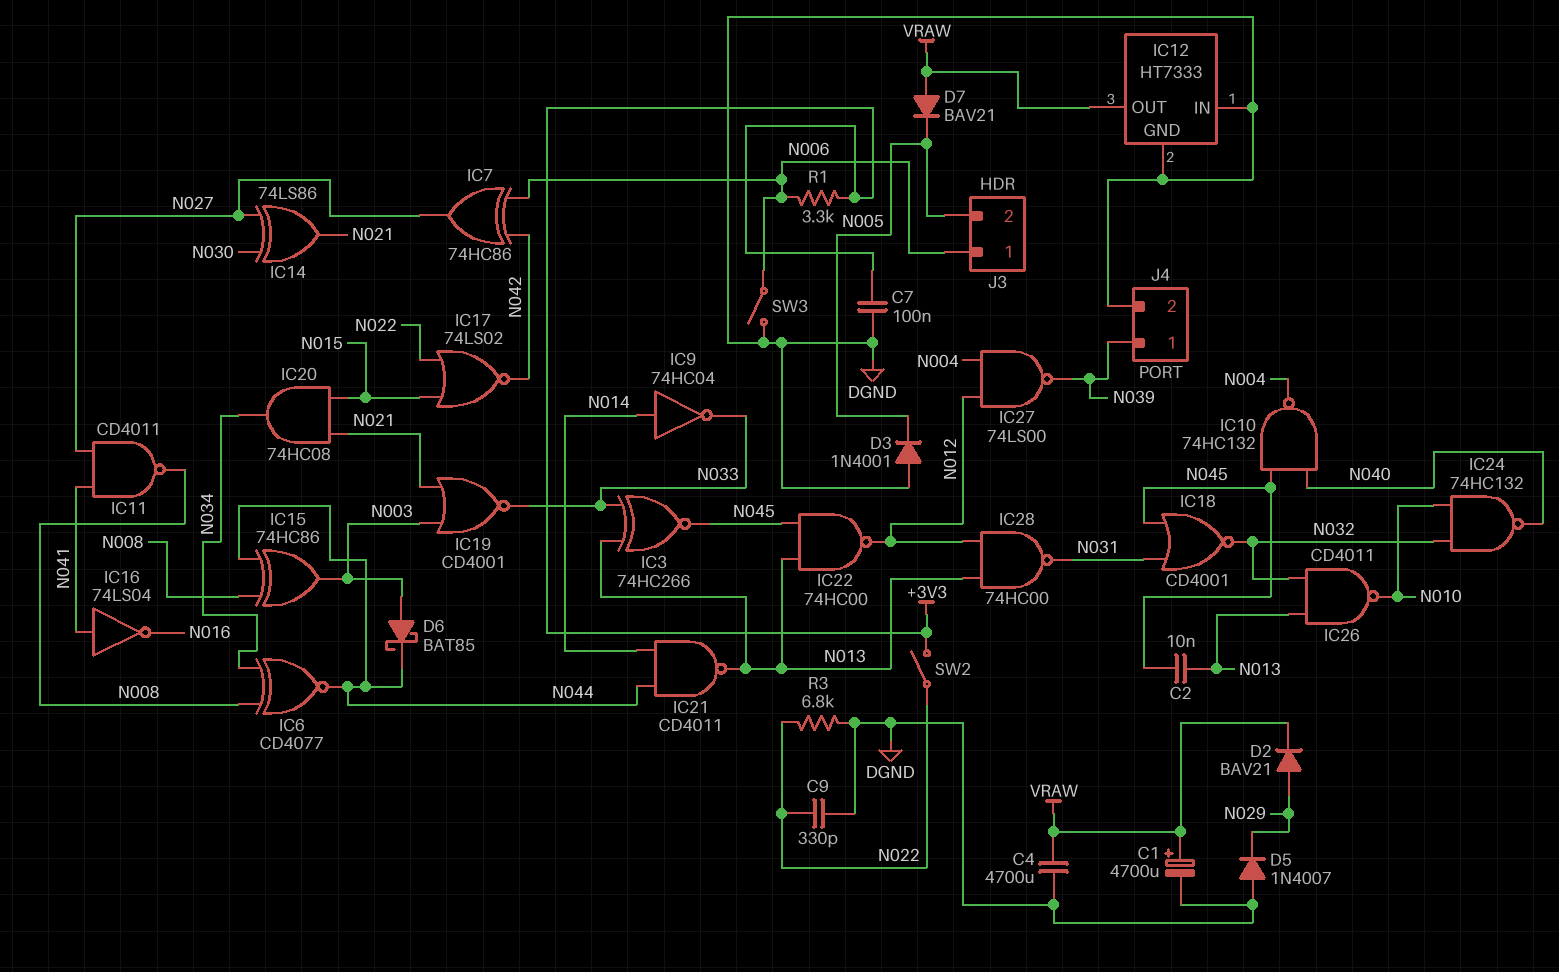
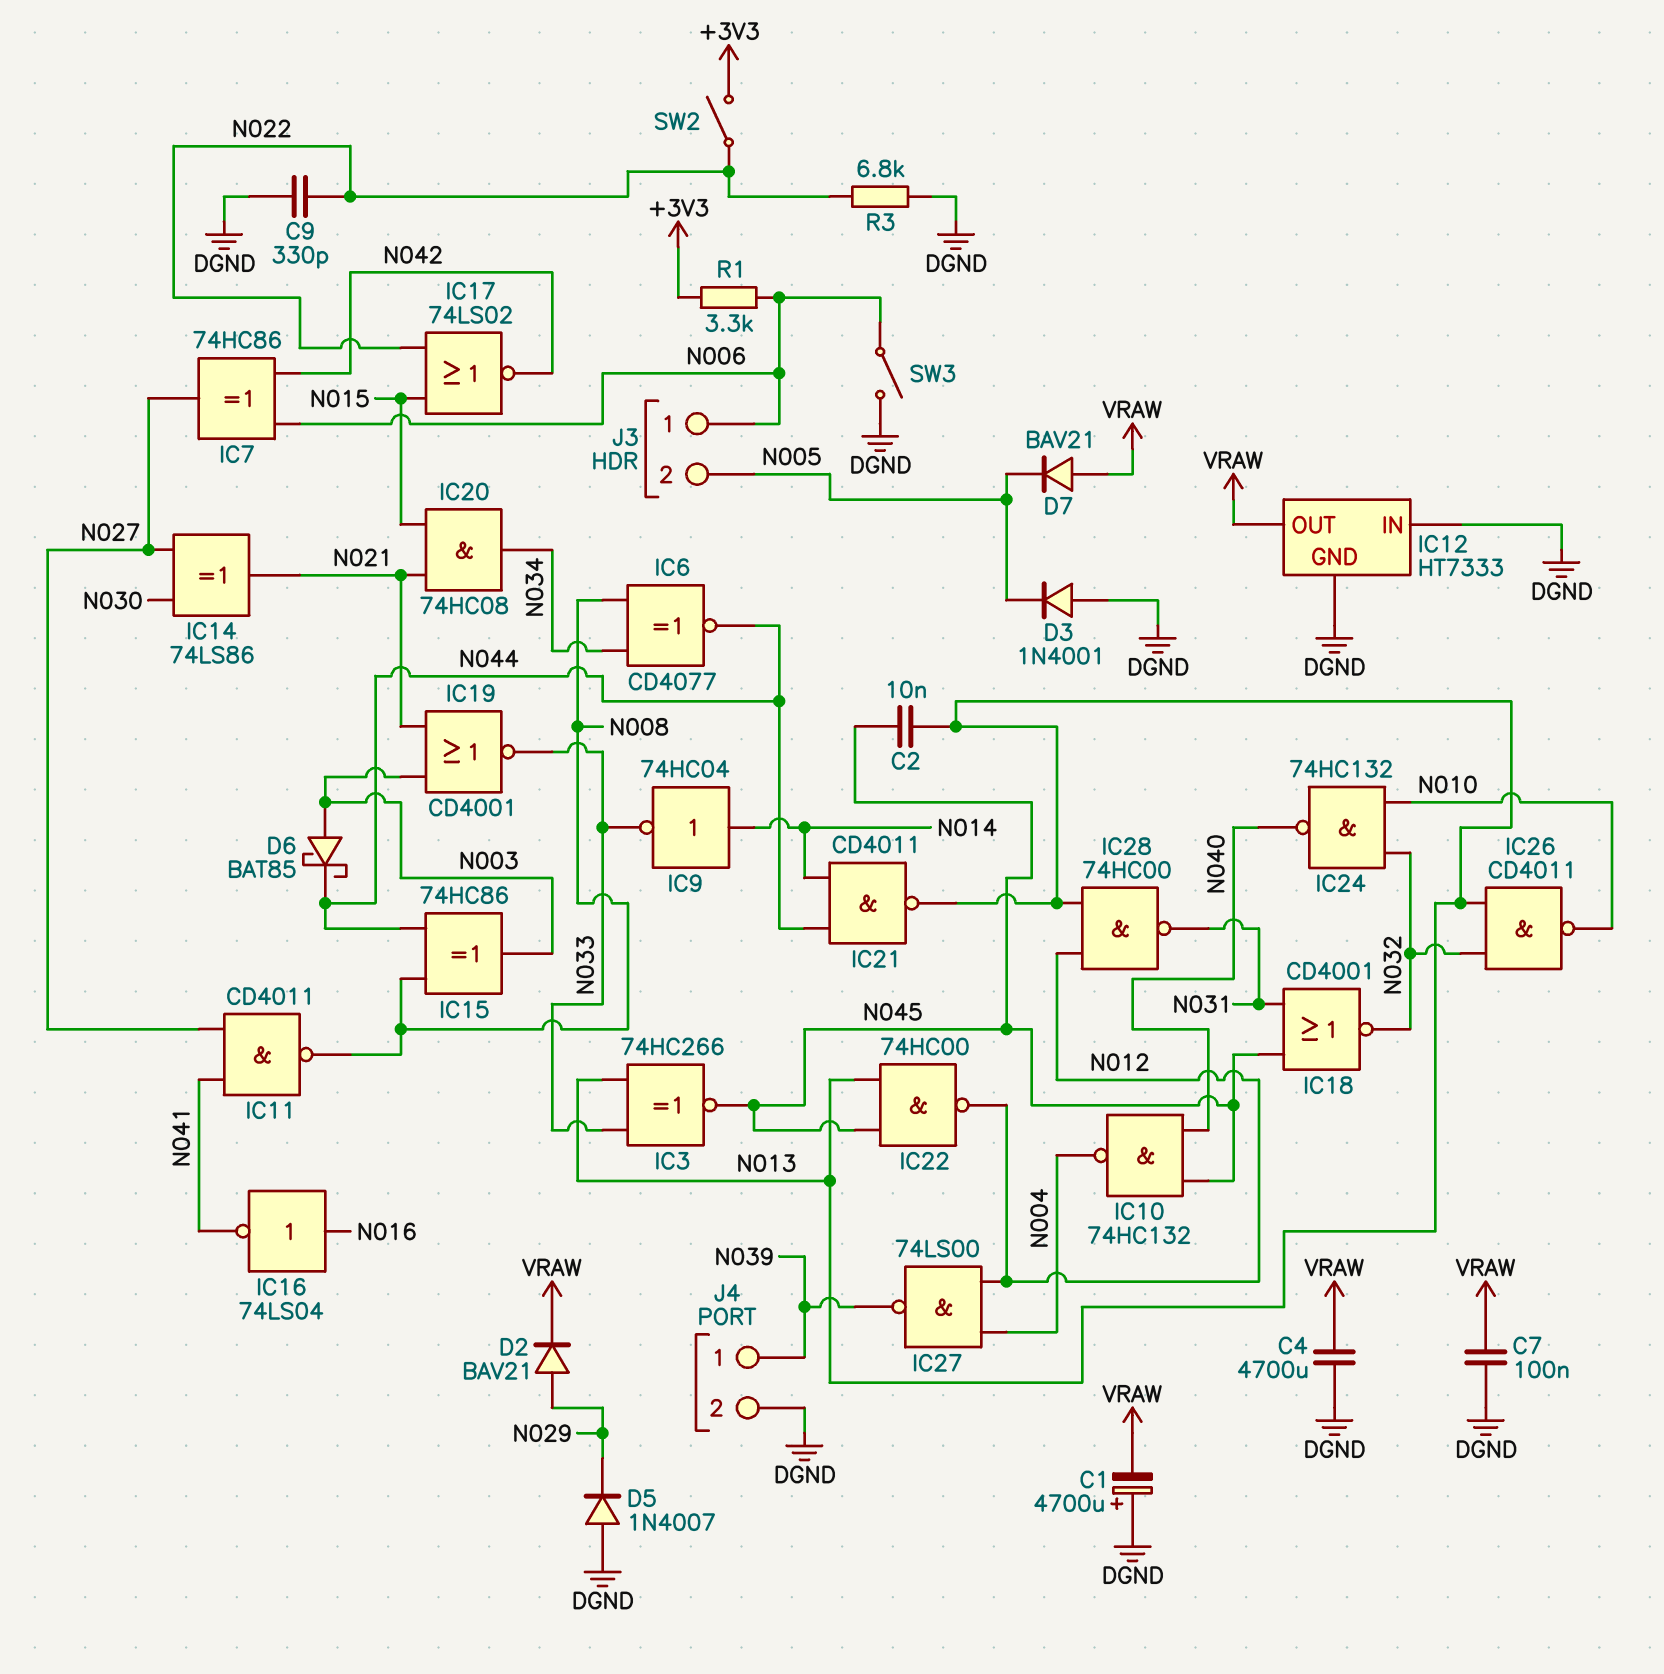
C1: 4700uF (plus VRAW, minus DGND) -> 4700uF (plus DGND, minus VRAW)
C7: 100nF (+3V3, DGND) -> 100nF (DGND, VRAW)
IC16: NOT 74LS04 (in N041, out N016) -> NOT 74LS04 (in N016, out N041)

